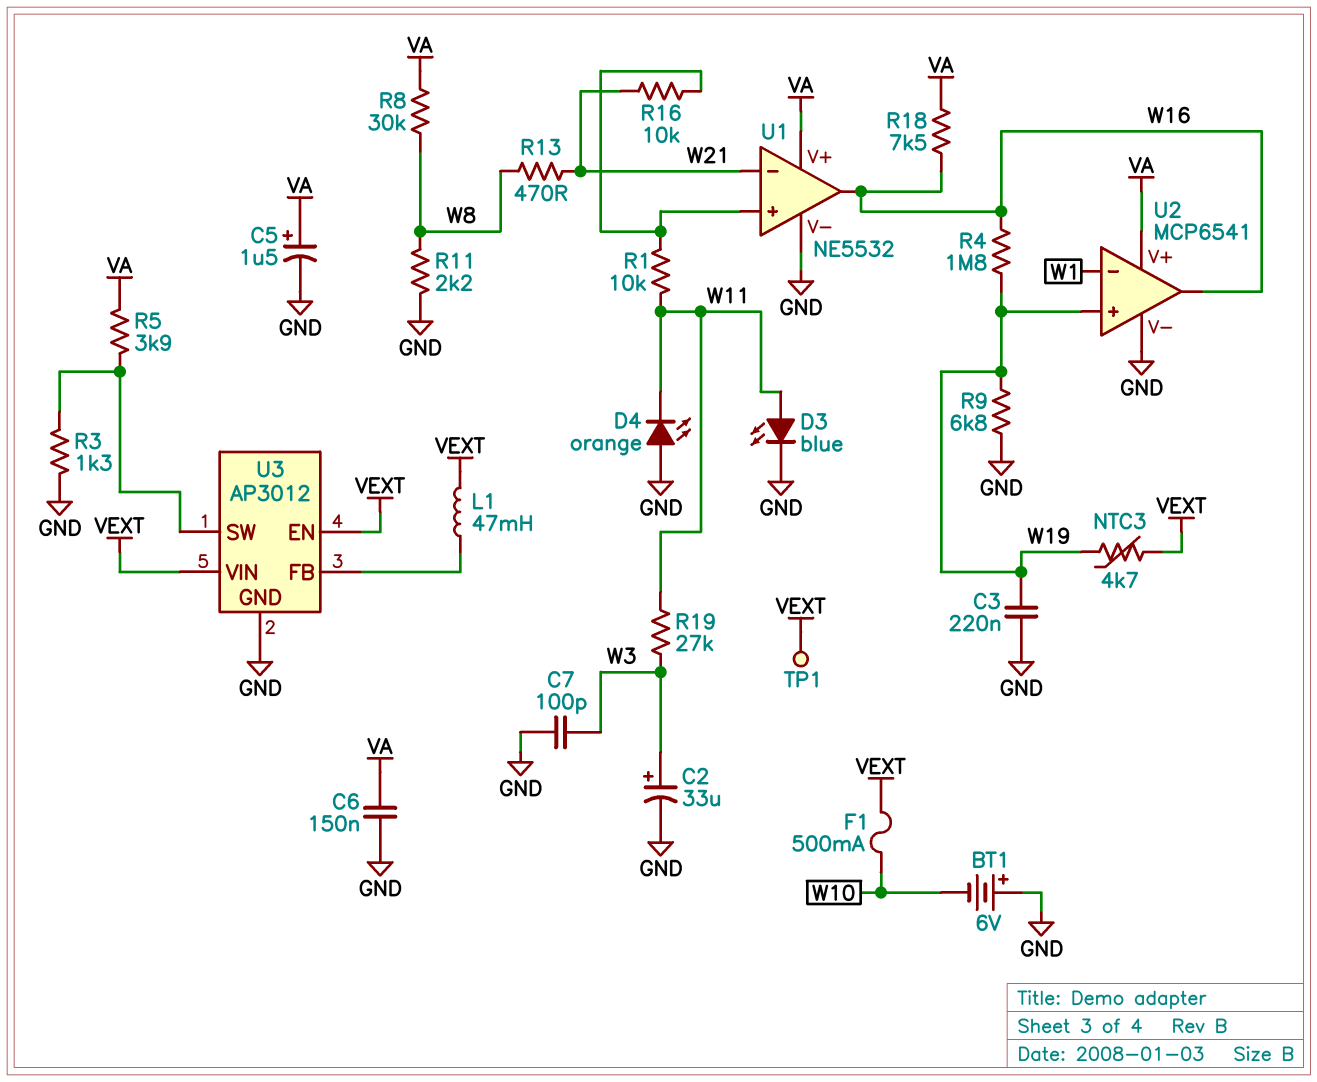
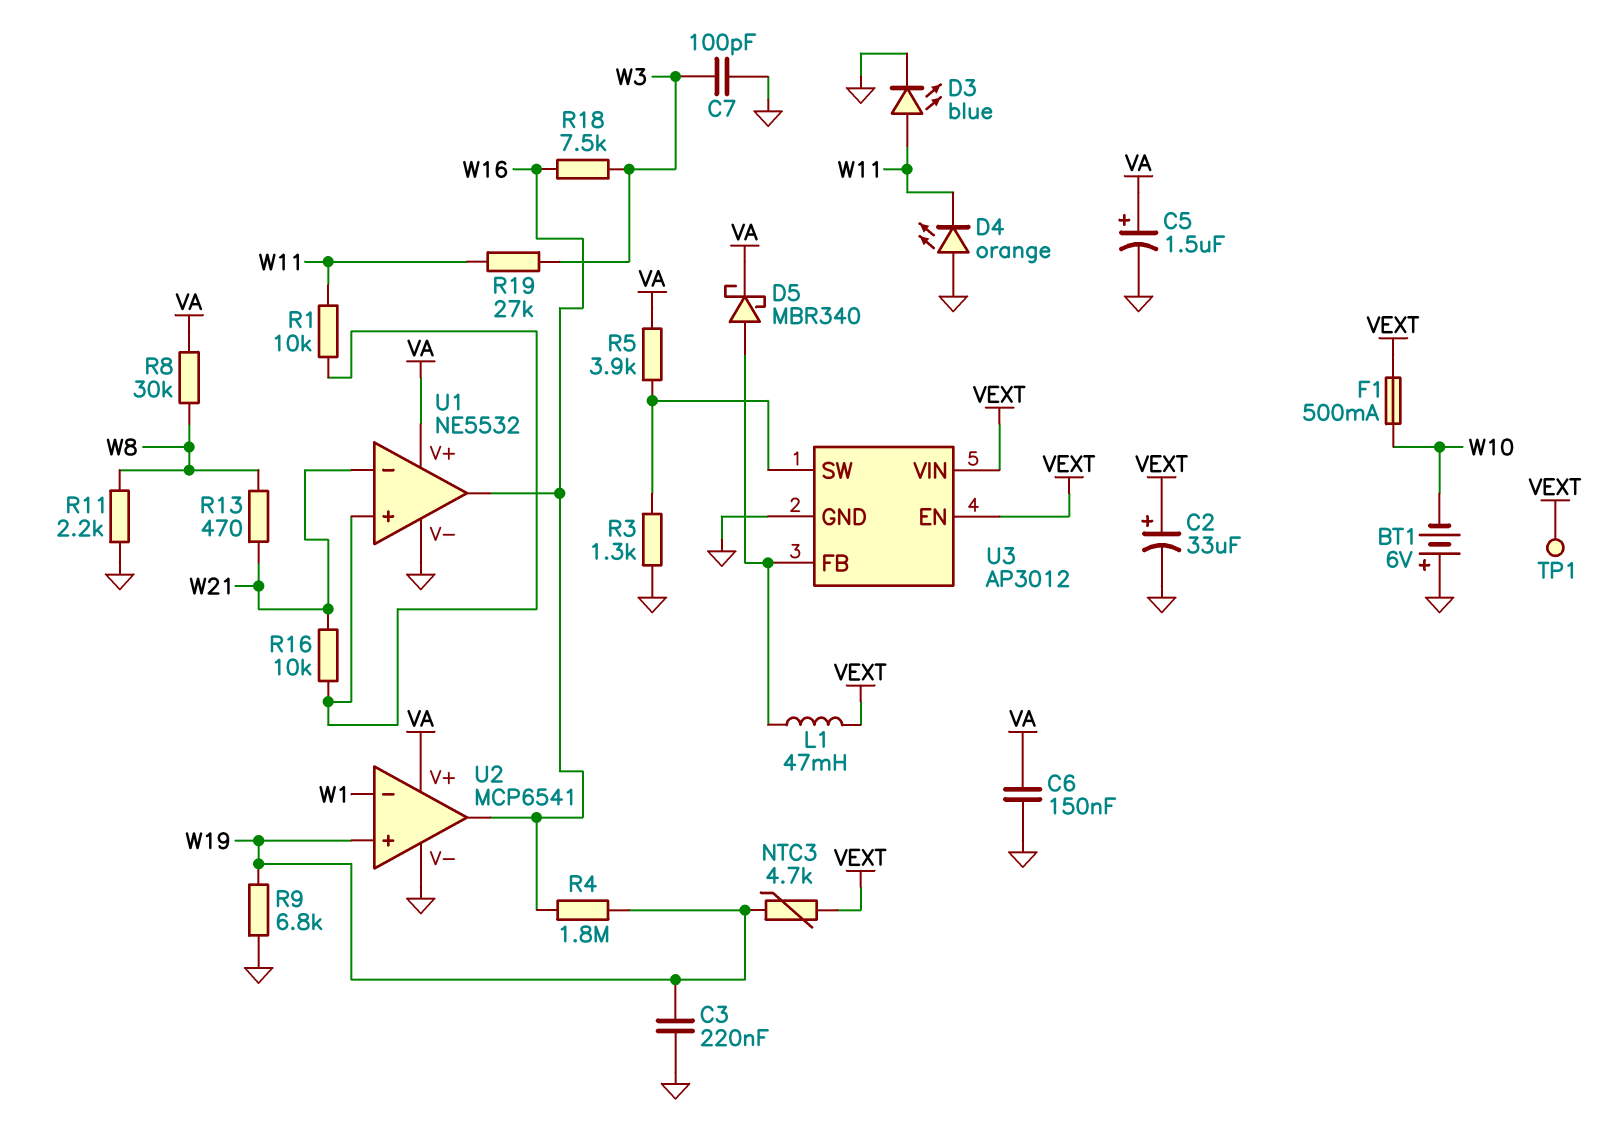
C2: 33uF (plus W3, minus GND) -> 33uF (plus VEXT, minus GND)
D5: none -> schottky MBR340 (A U3/FB, K VA)
R18: 7.5k (VA, W16) -> 7.5k (W3, W16)

